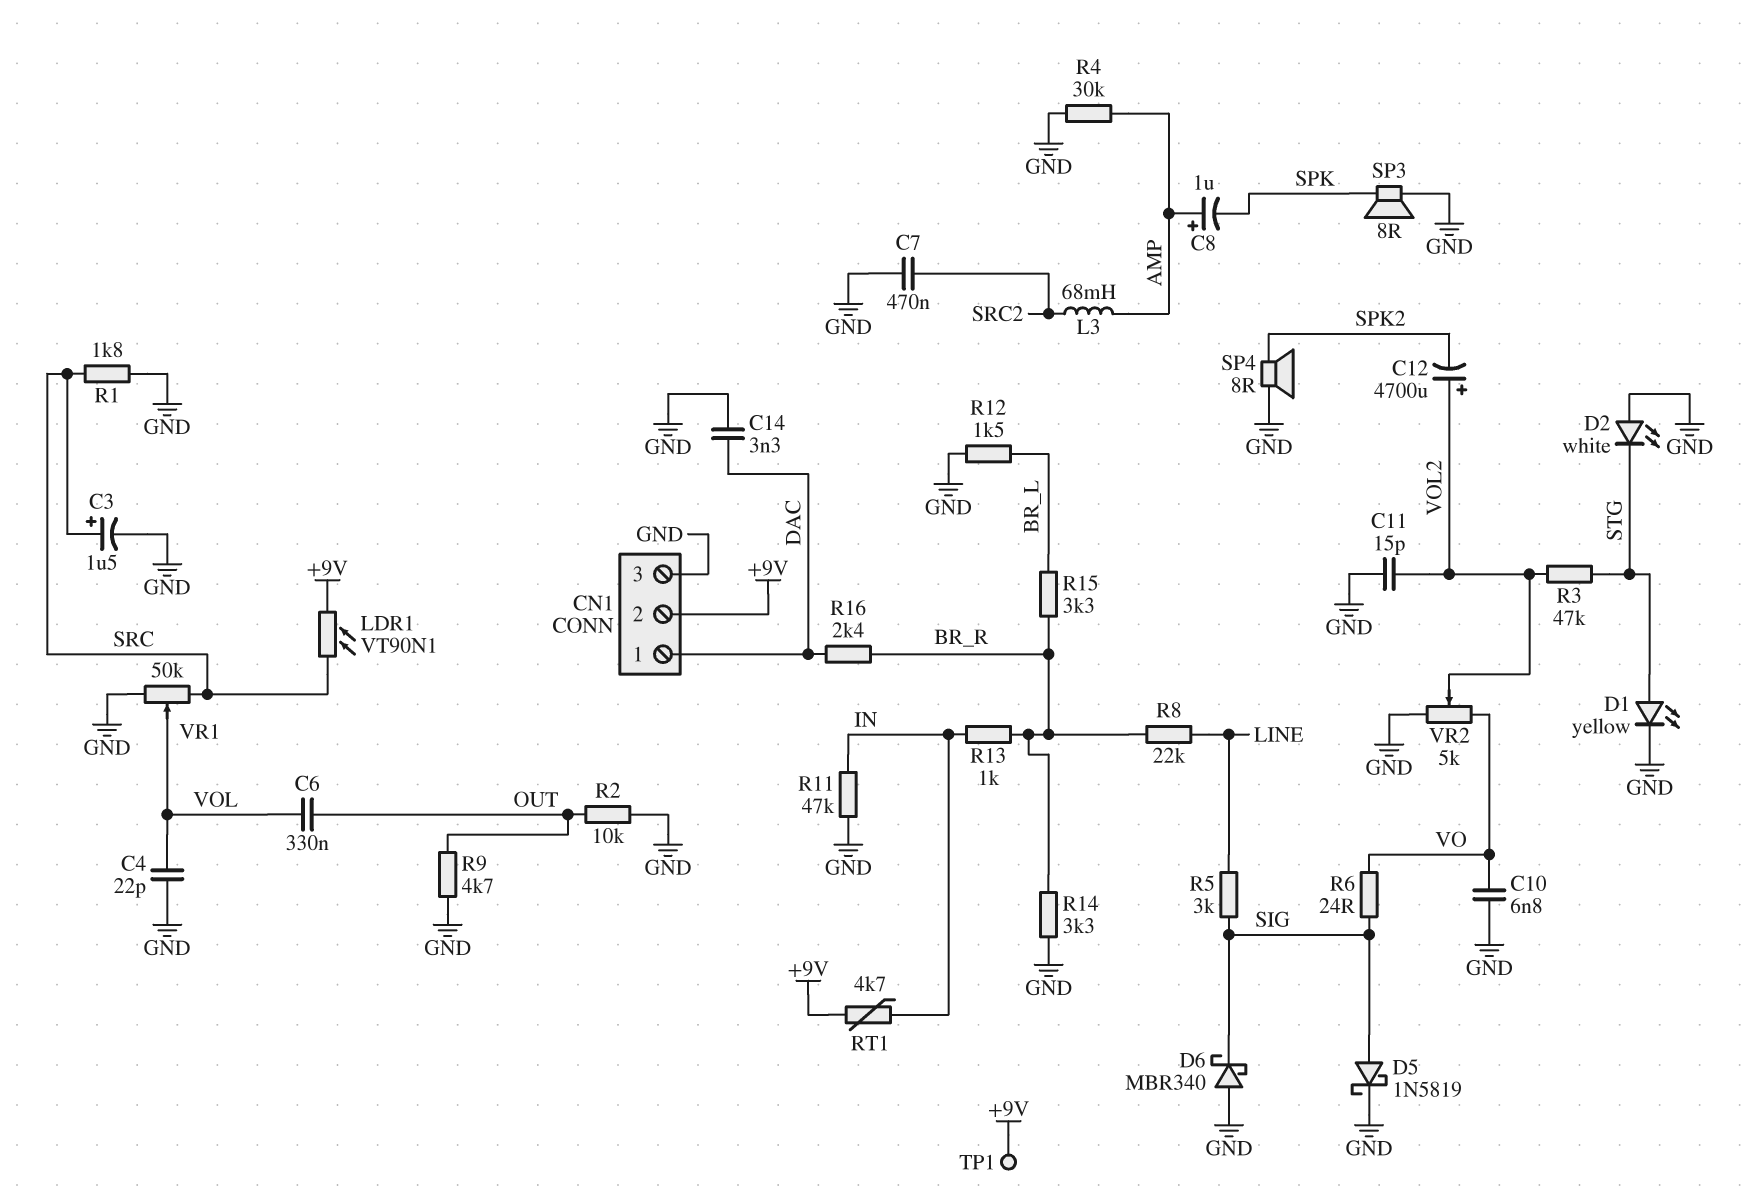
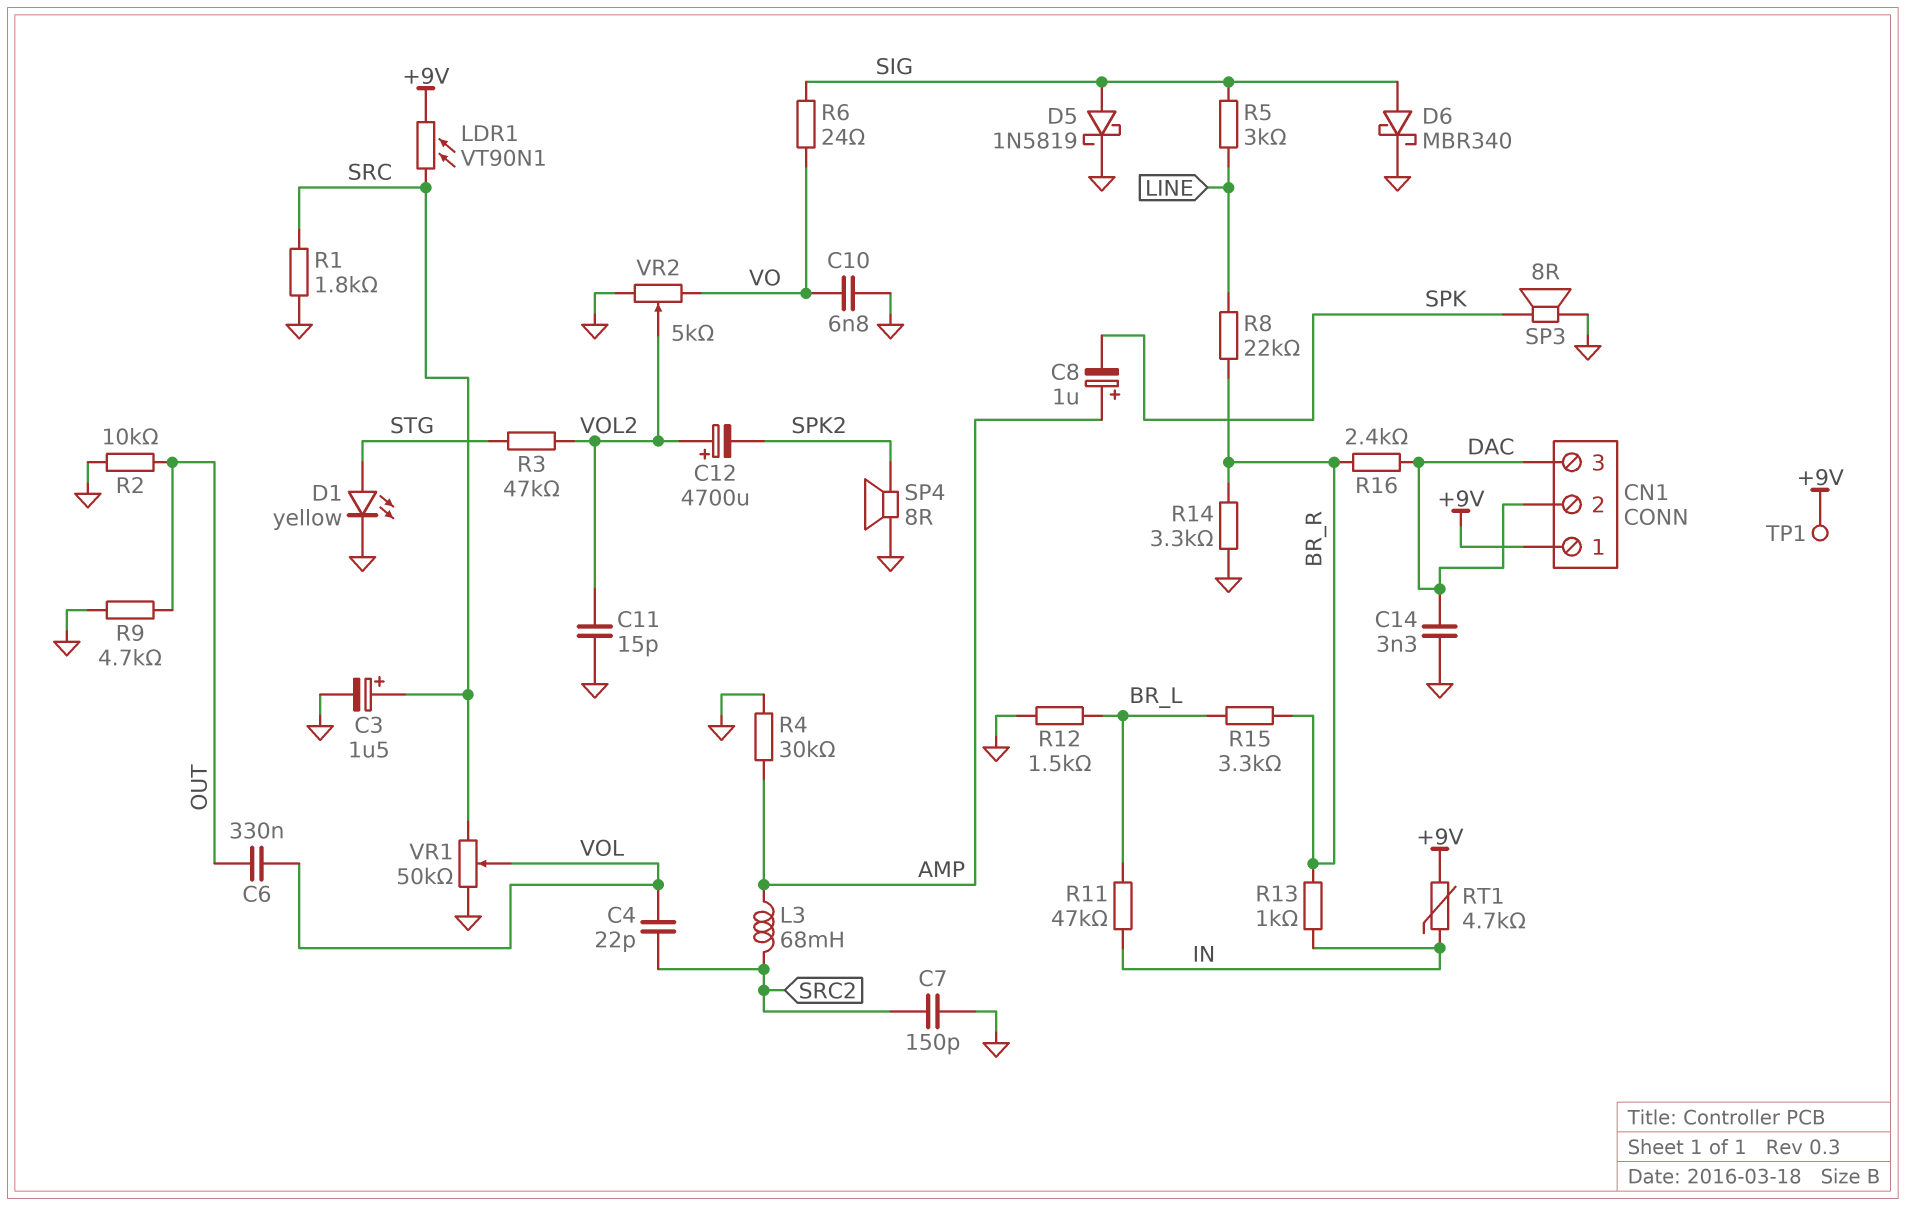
C4: 22pF (GND, VOL) -> 22pF (SRC2, VOL)
C7: 470nF (GND, SRC2) -> 150pF (GND, SRC2)
CN1 pin 1: DAC -> +9V
CN1 pin 2: +9V -> DAC
CN1 pin 3: GND -> DAC
D2: LED white (A GND, K STG) -> none
D6: schottky MBR340 (A GND, K SIG) -> schottky MBR340 (A SIG, K GND)
R11: 47k (GND, IN) -> 47k (BR_L, IN)

